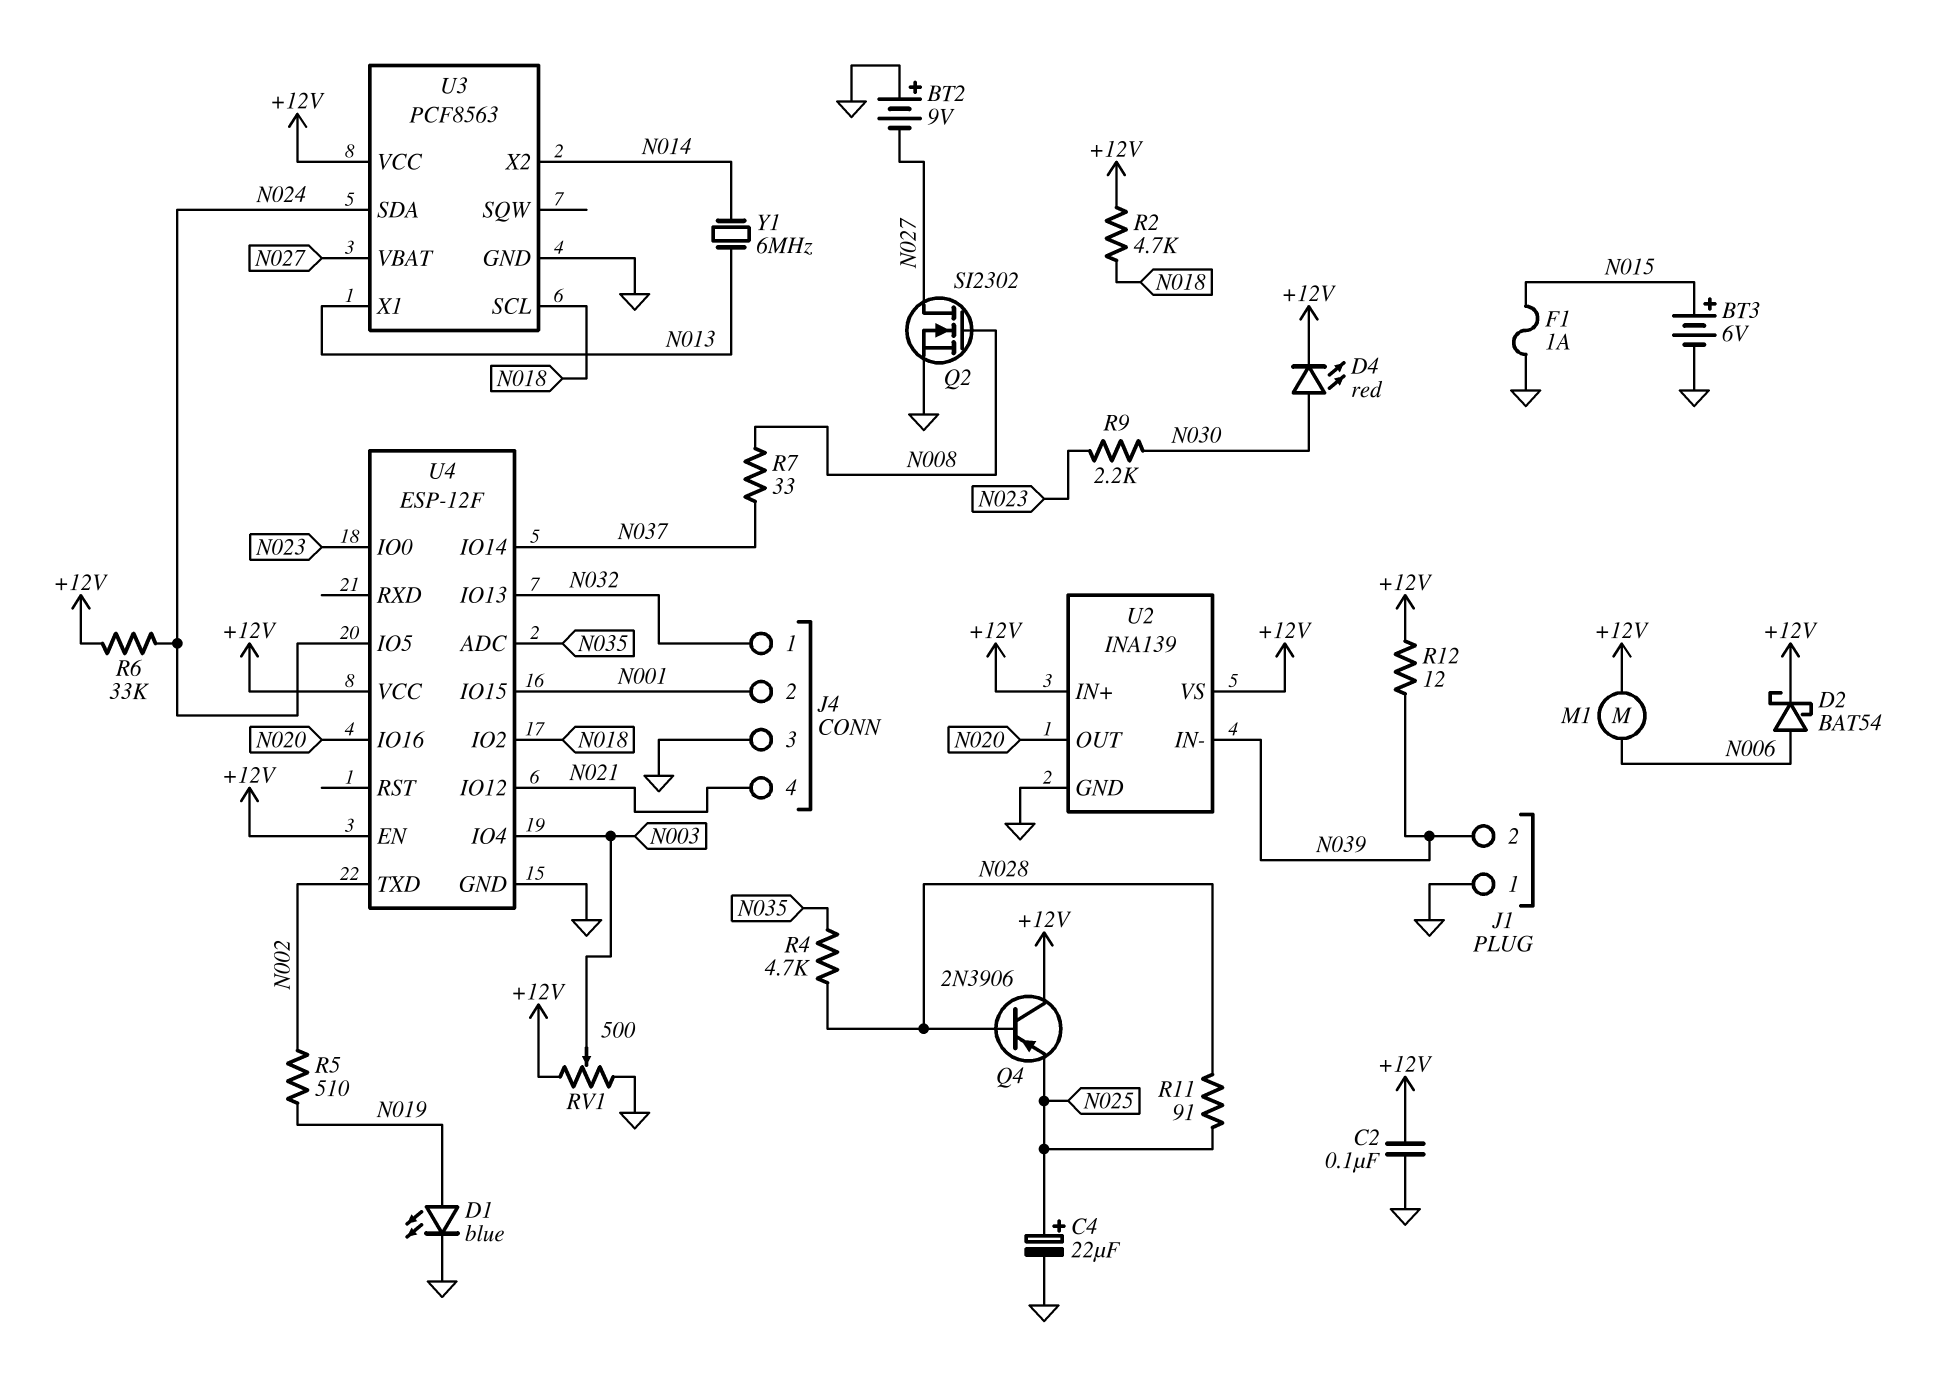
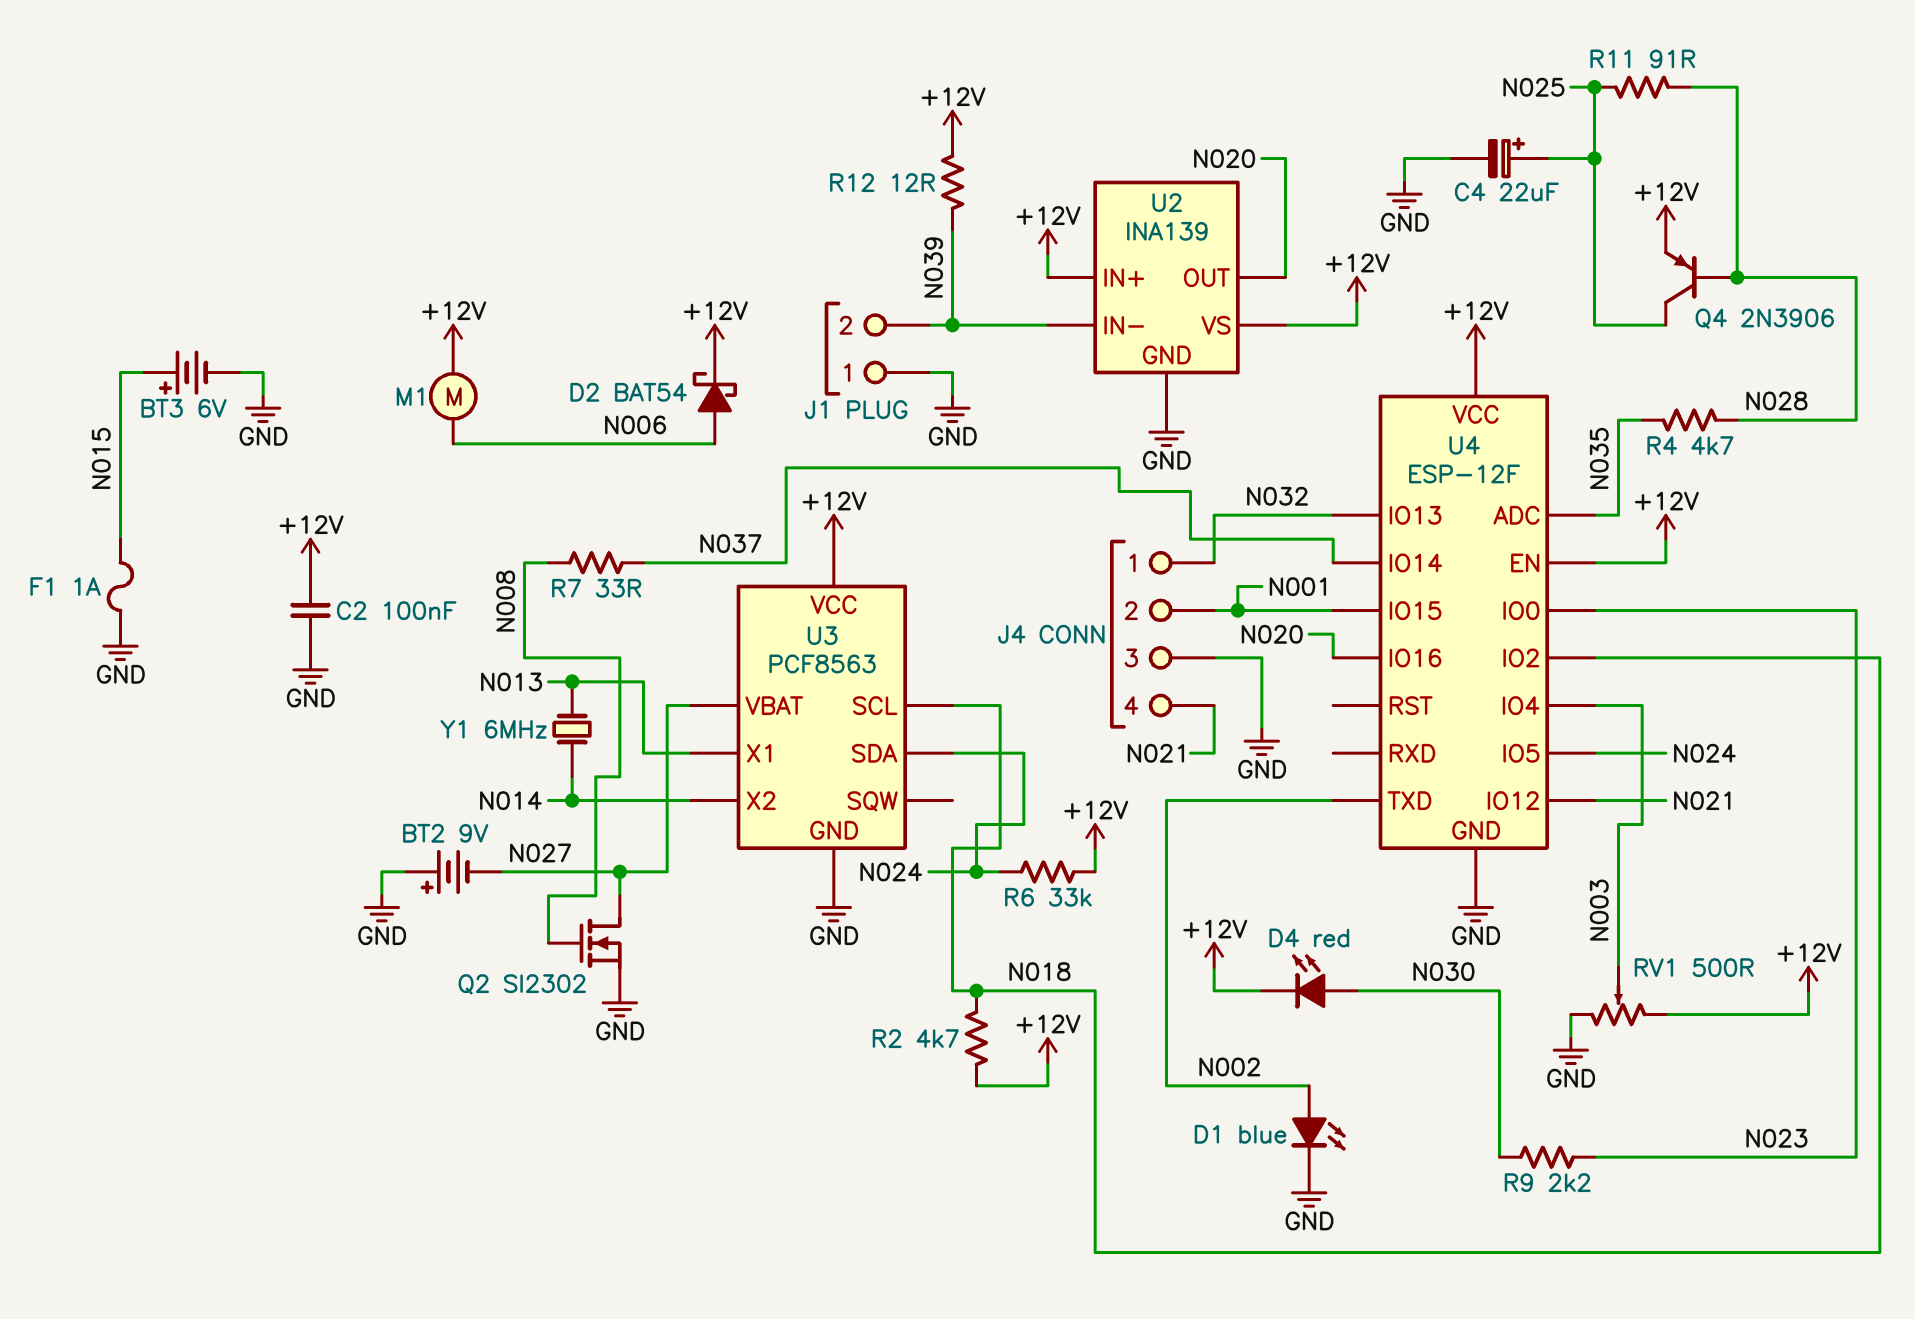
D1: LED blue (A N019, K GND) -> LED blue (A N002, K GND)
Q4: PNP 2N3906 (B N028, C +12V, E N025) -> PNP 2N3906 (B N028, C N025, E +12V)
R5: 510 (N002, N019) -> none

